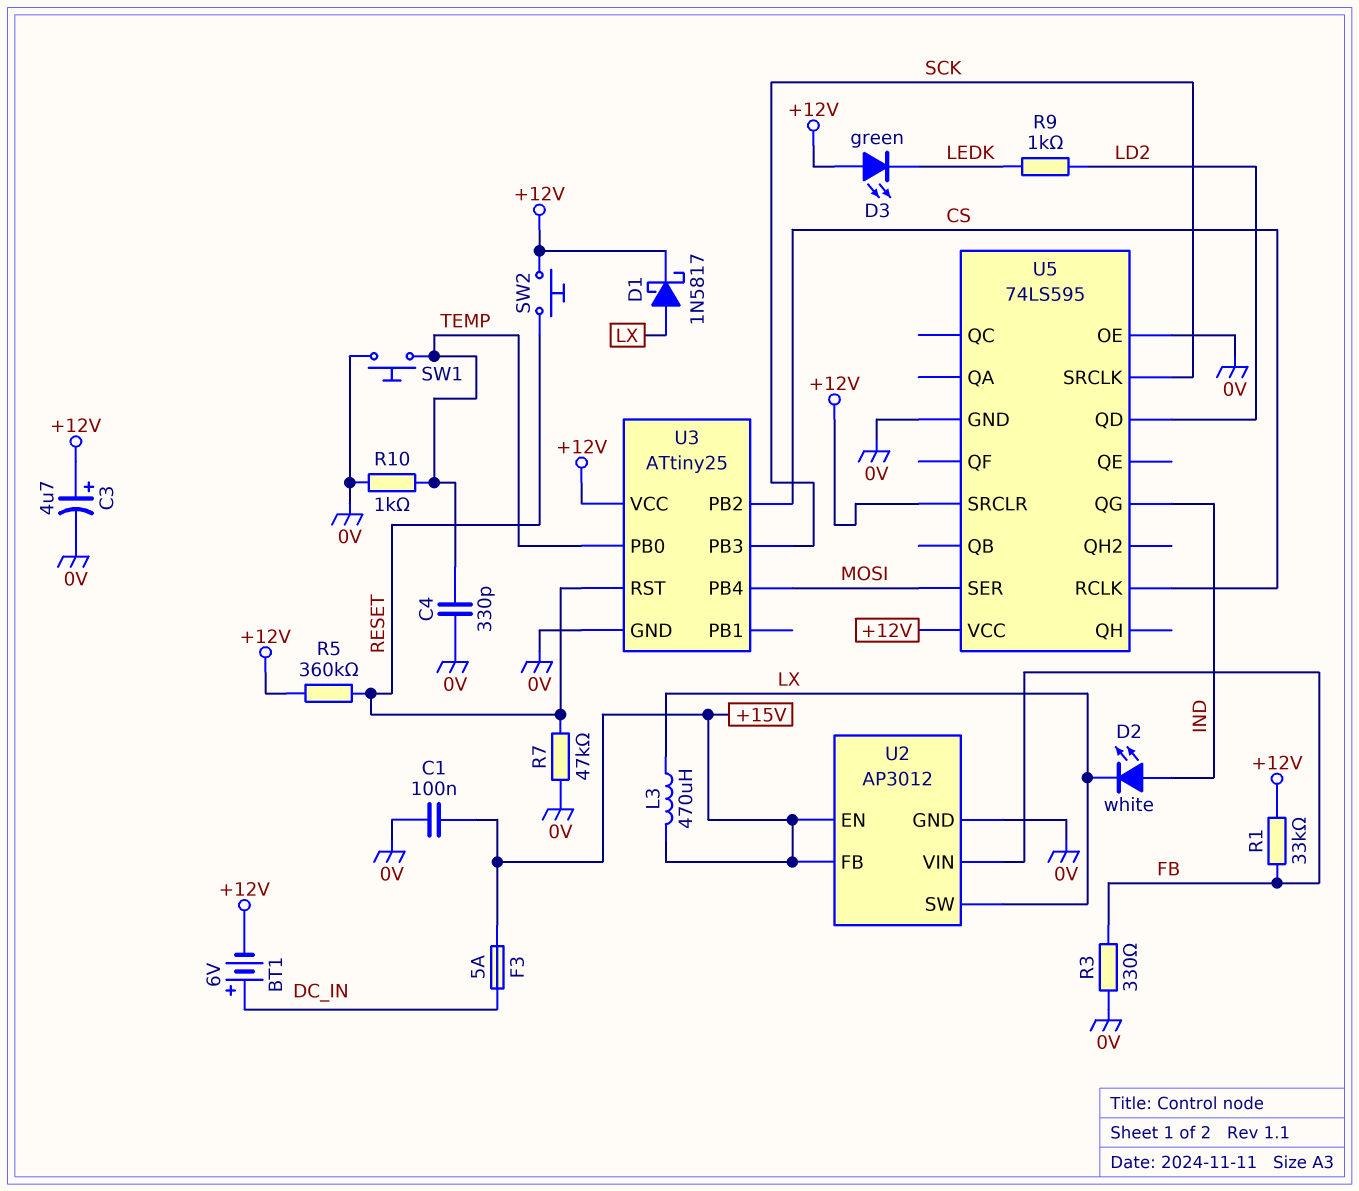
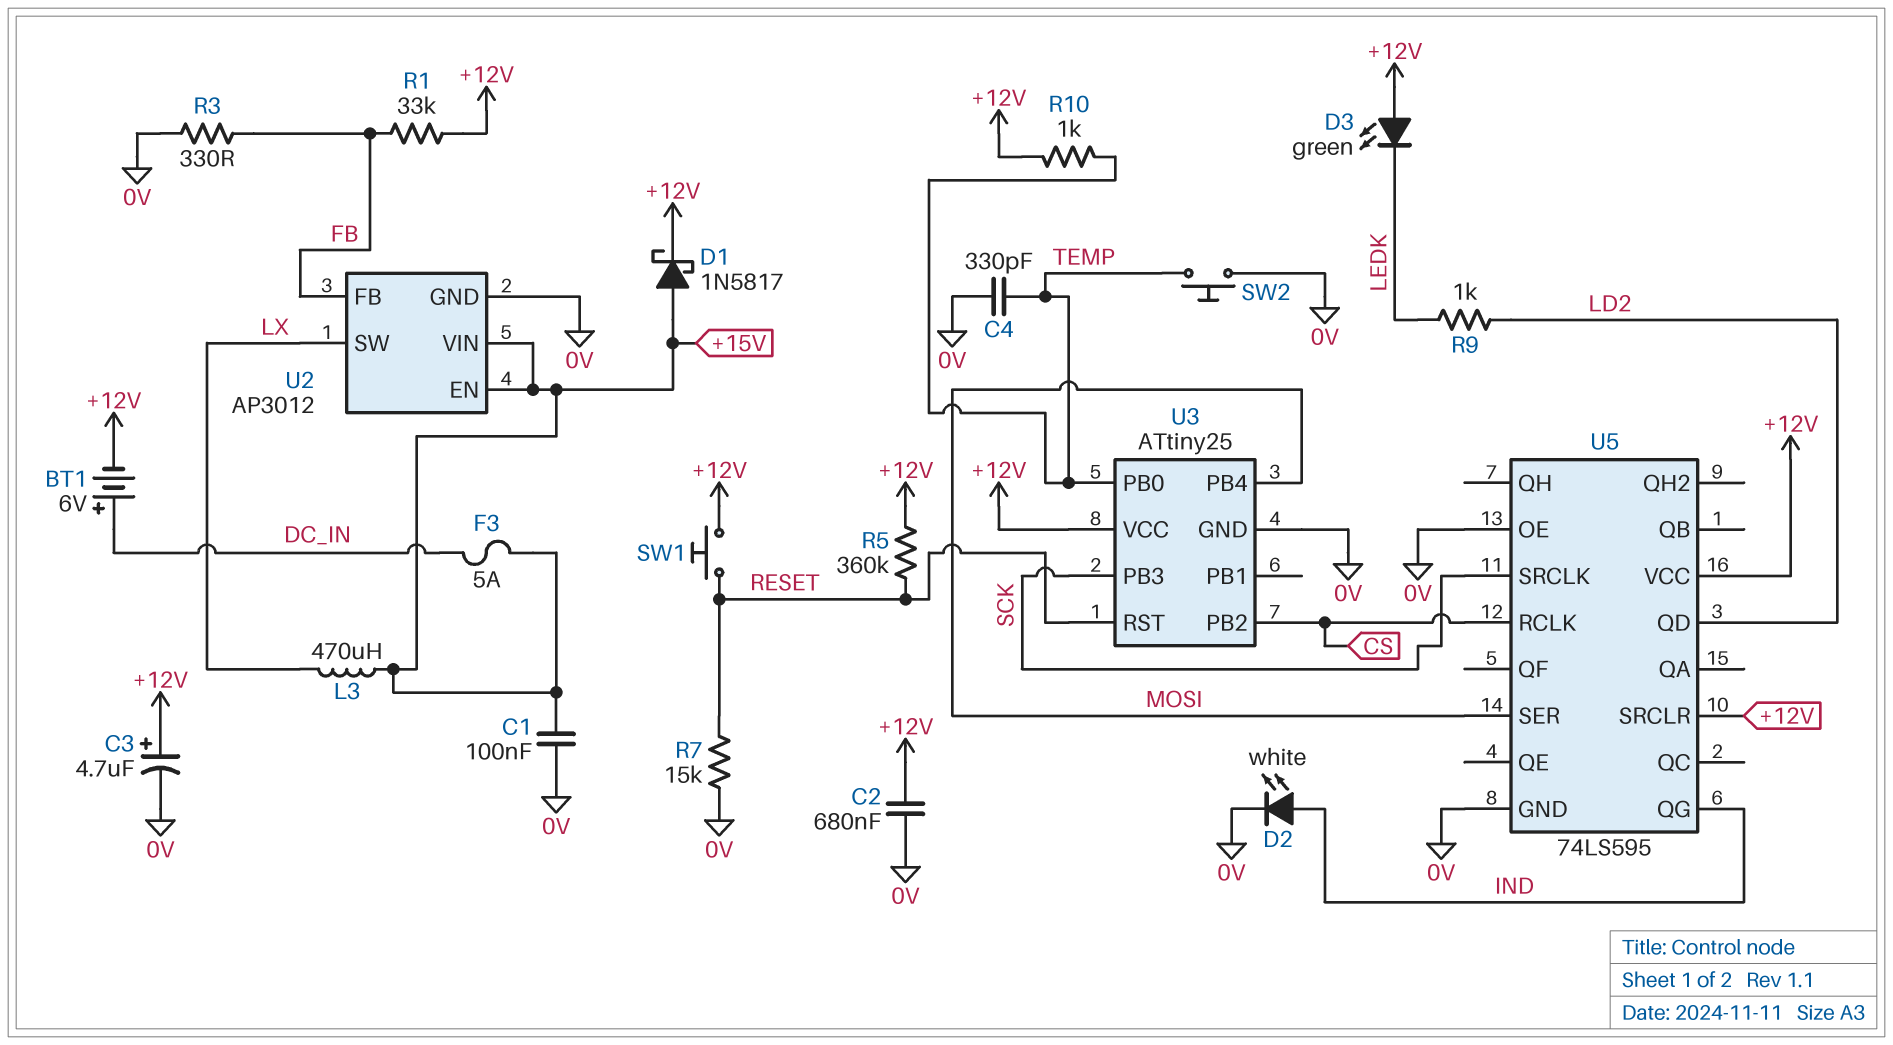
C2: none -> 680nF (+12V, 0V)
D1: schottky 1N5817 (A LX, K +12V) -> schottky 1N5817 (A +15V, K +12V)
D2: LED white (A IND, K LX) -> LED white (A IND, K 0V)
R7: 47k (0V, RESET) -> 15k (0V, RESET)
R10: 1k (0V, TEMP) -> 1k (+12V, TEMP)
SW1: button (0V, TEMP) -> button (+12V, RESET)
SW2: button (+12V, RESET) -> button (0V, TEMP)
U2 pin FB: +15V -> FB
U2 pin VIN: FB -> +15V

